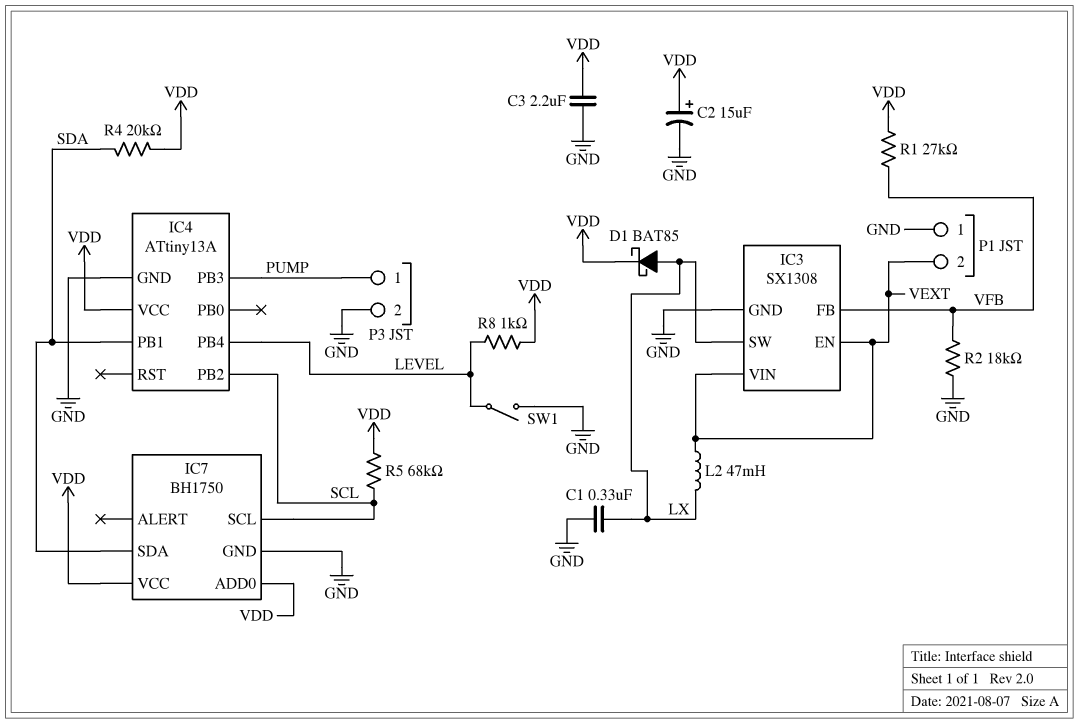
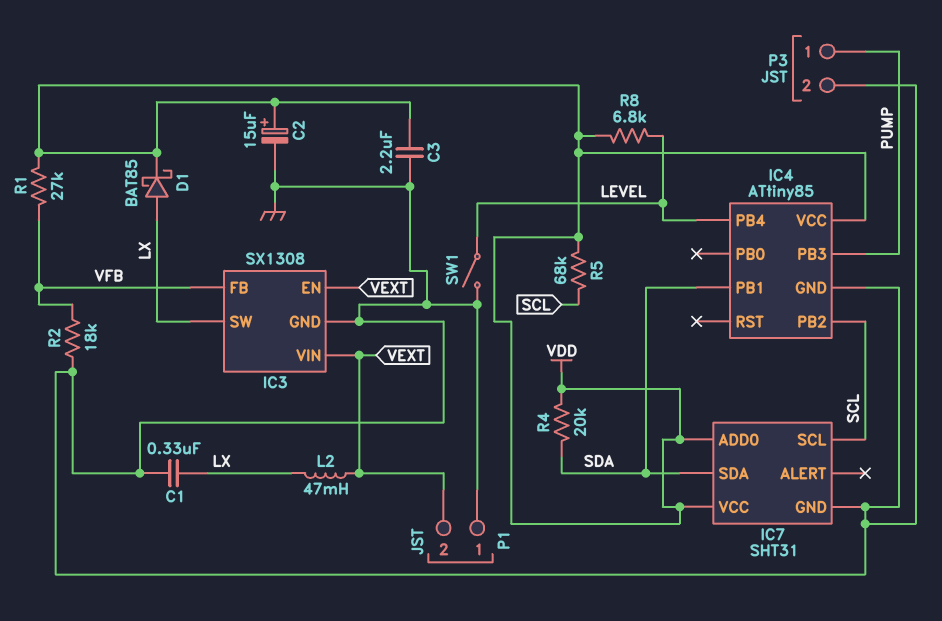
IC4: ATtiny13A -> ATtiny85
IC7: BH1750 -> SHT31
R8: 1k (LEVEL, VDD) -> 6.8k (LEVEL, VDD)

